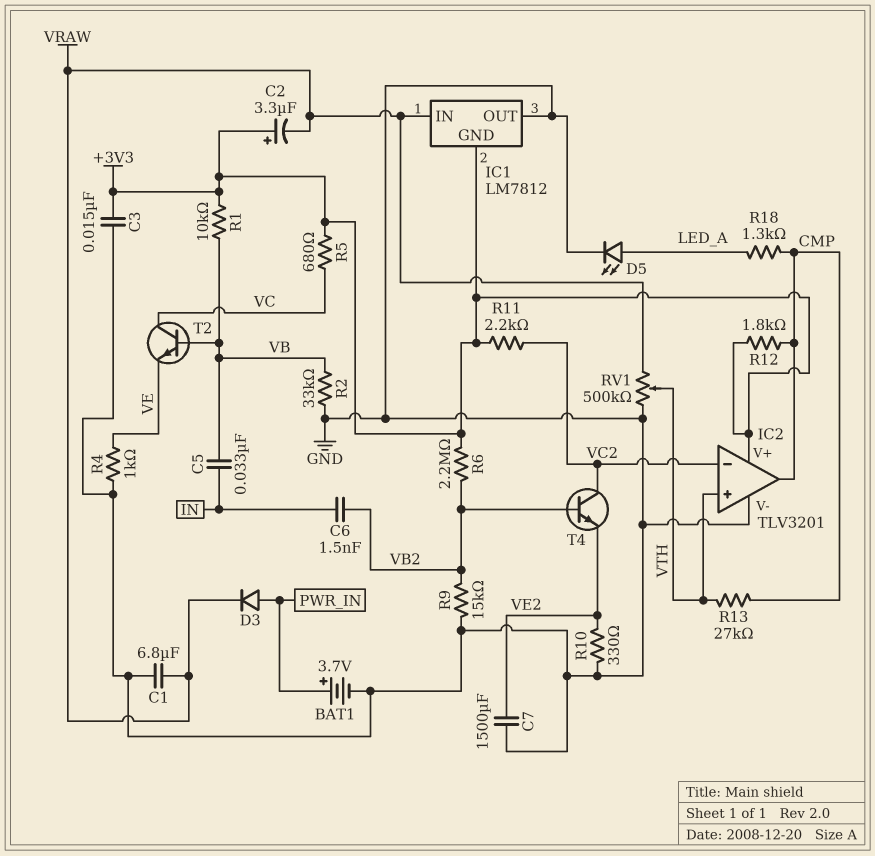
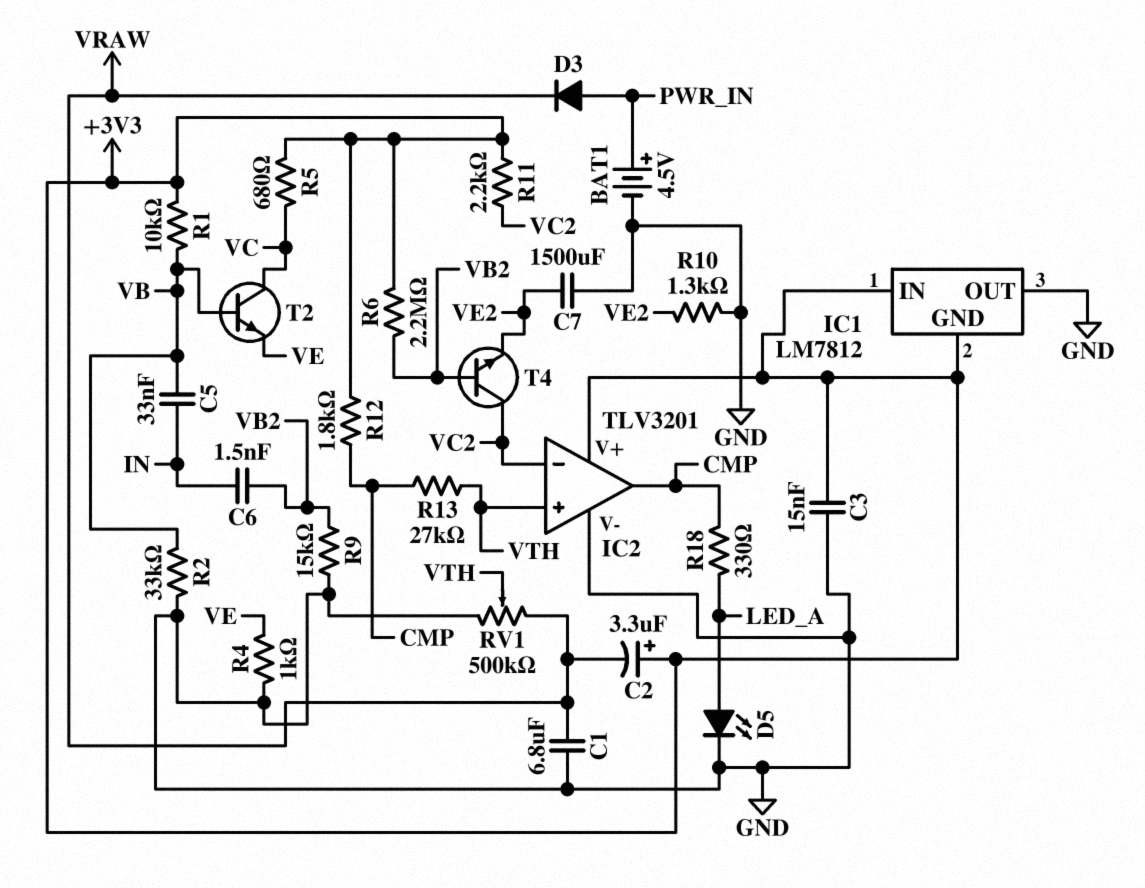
BAT1: 3.7V (plus PWR_IN, minus GND) -> 4.5V (plus PWR_IN, minus GND)
IC1 pin IN: VRAW -> +3V3
R10: 330 (GND, VE2) -> 1.3k (GND, VE2)
R18: 1.3k (CMP, LED_A) -> 330 (CMP, LED_A)

